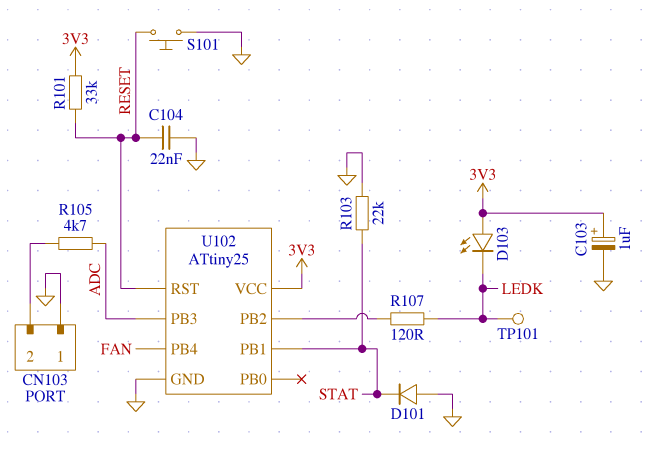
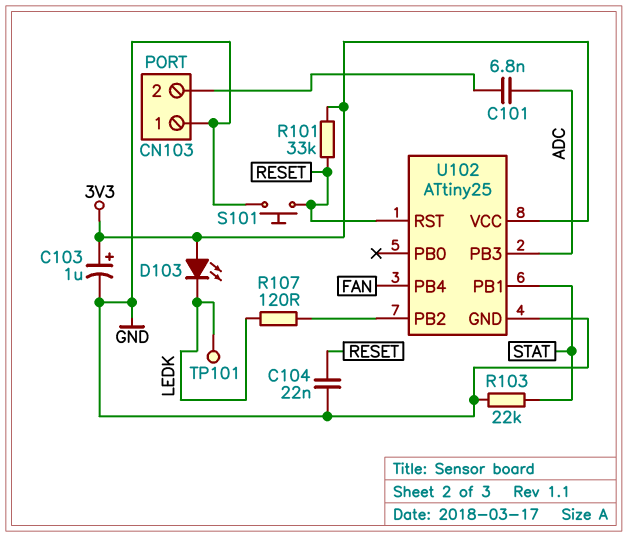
C101: none -> 6.8nF (ADC, CN103/2)
D101: diode (A GND, K STAT) -> none
R105: 4.7k (ADC, CN103/2) -> none

